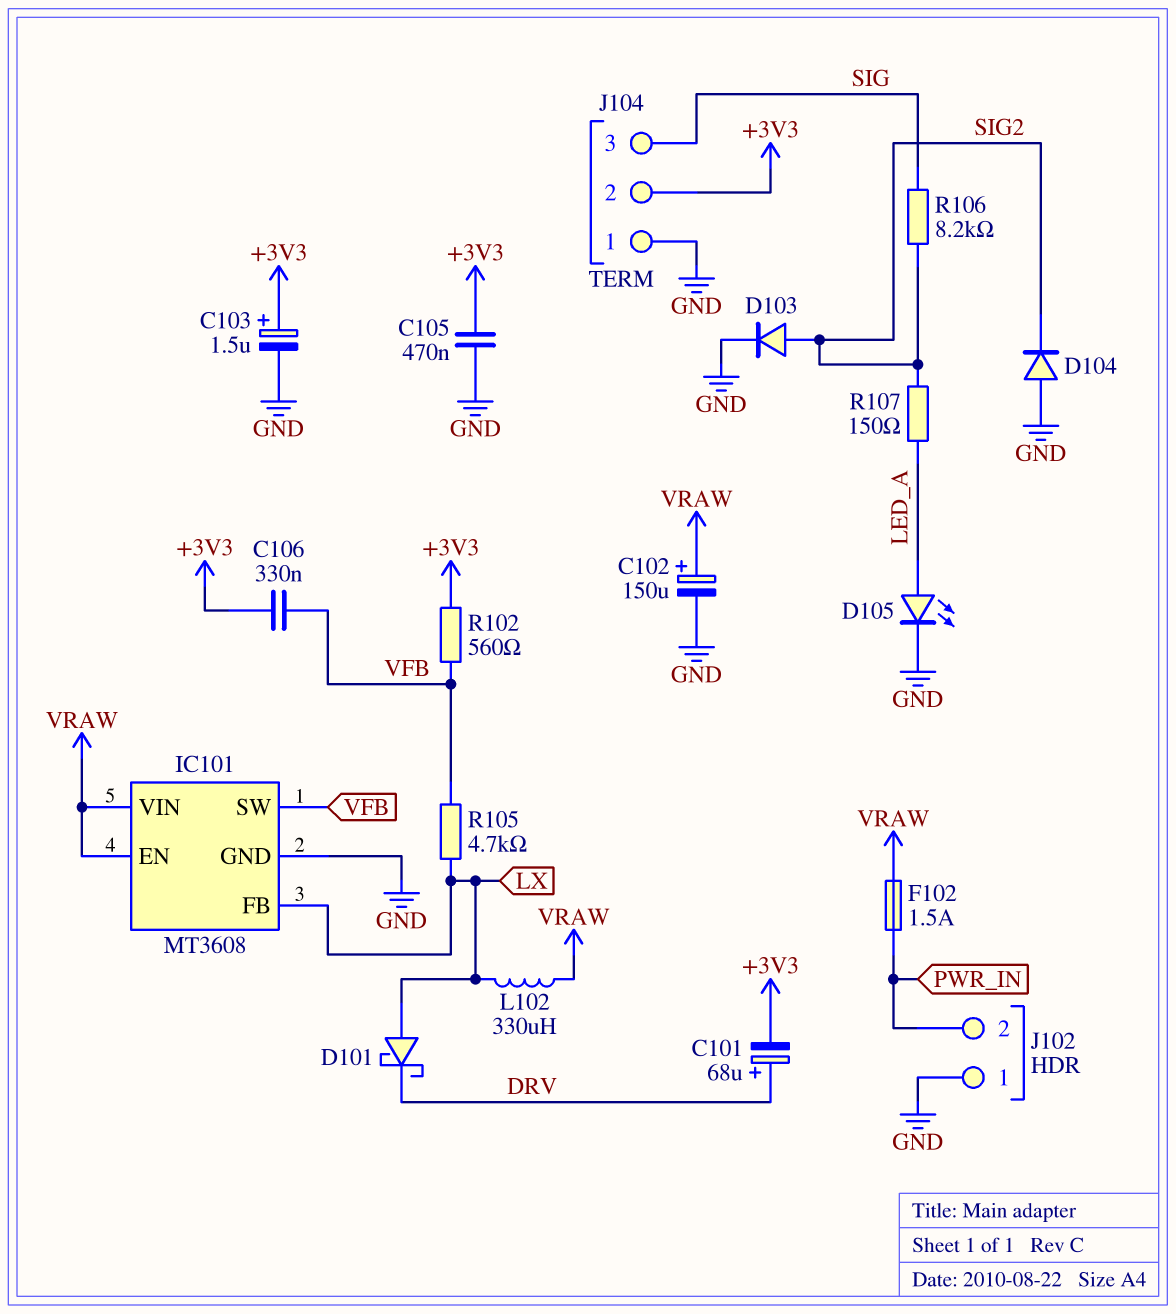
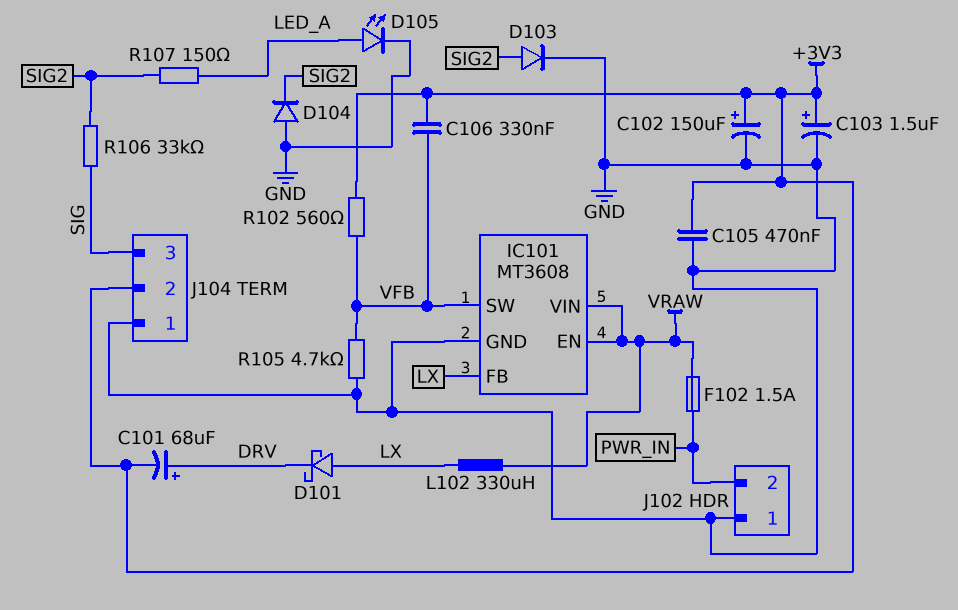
C102: 150uF (plus VRAW, minus GND) -> 150uF (plus +3V3, minus GND)
R105: 4.7k (LX, VFB) -> 4.7k (GND, VFB)
R106: 8.2k (SIG, SIG2) -> 33k (SIG, SIG2)

